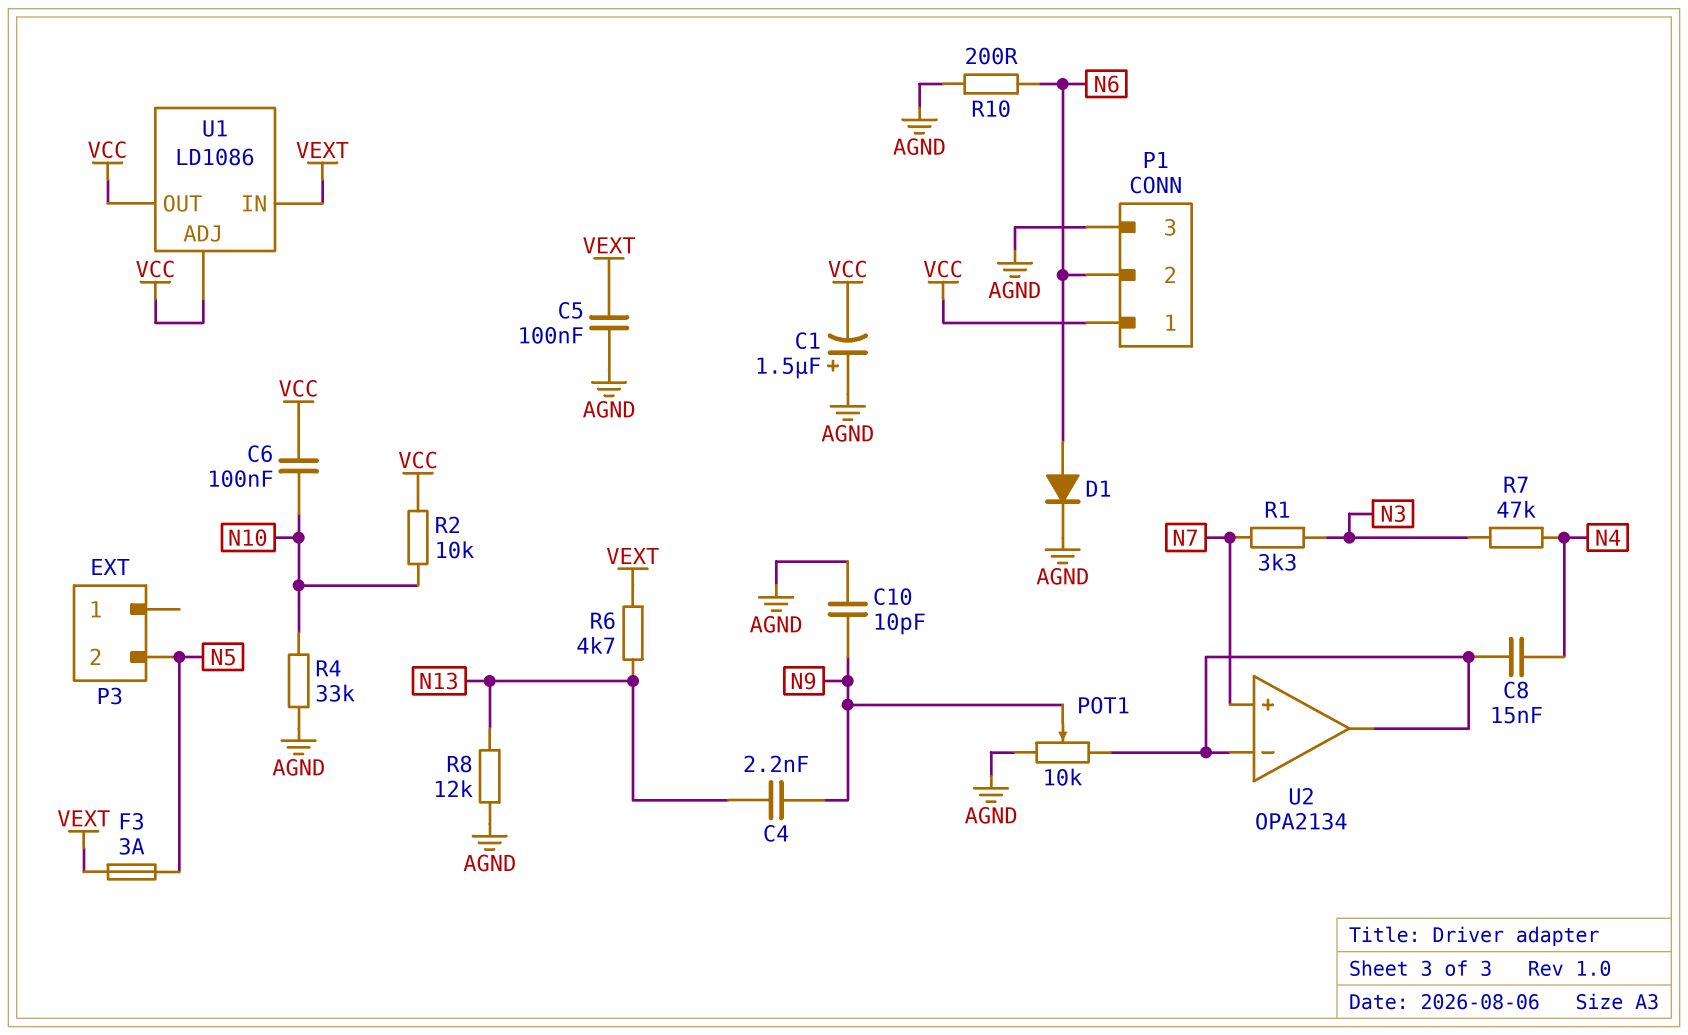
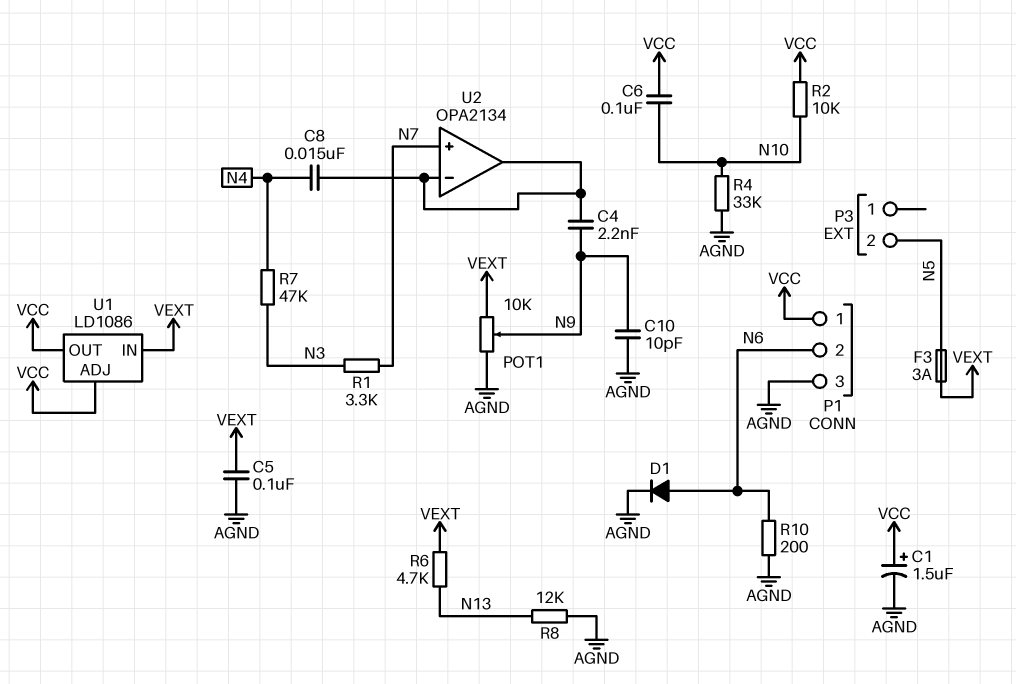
C1: 1.5uF (plus AGND, minus VCC) -> 1.5uF (plus VCC, minus AGND)
C4: 2.2nF (N9, N13) -> 2.2nF (N9, U2/in-)
POT1: 10k (AGND, U2/in-, wiper N9) -> 10k (AGND, VEXT, wiper N9)

